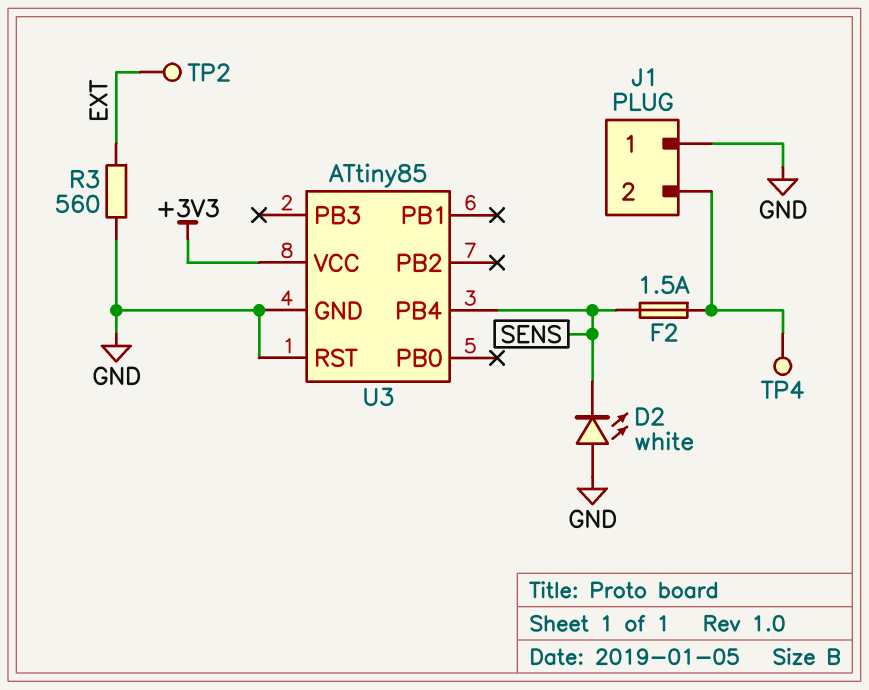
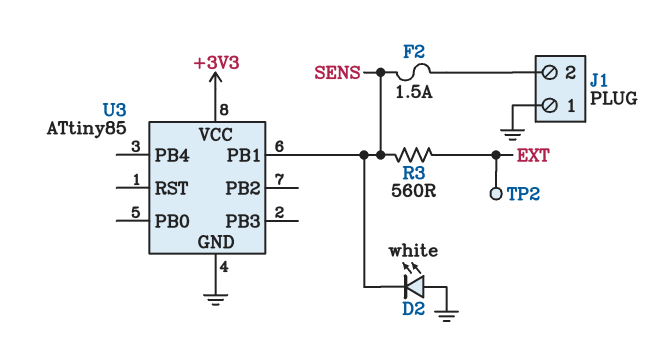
R3: 560 (EXT, GND) -> 560 (EXT, SENS)
TP4: test point (J1/2) -> none
U3 pin PB1: none -> SENS
U3 pin PB4: SENS -> none
U3 pin RST: GND -> none

